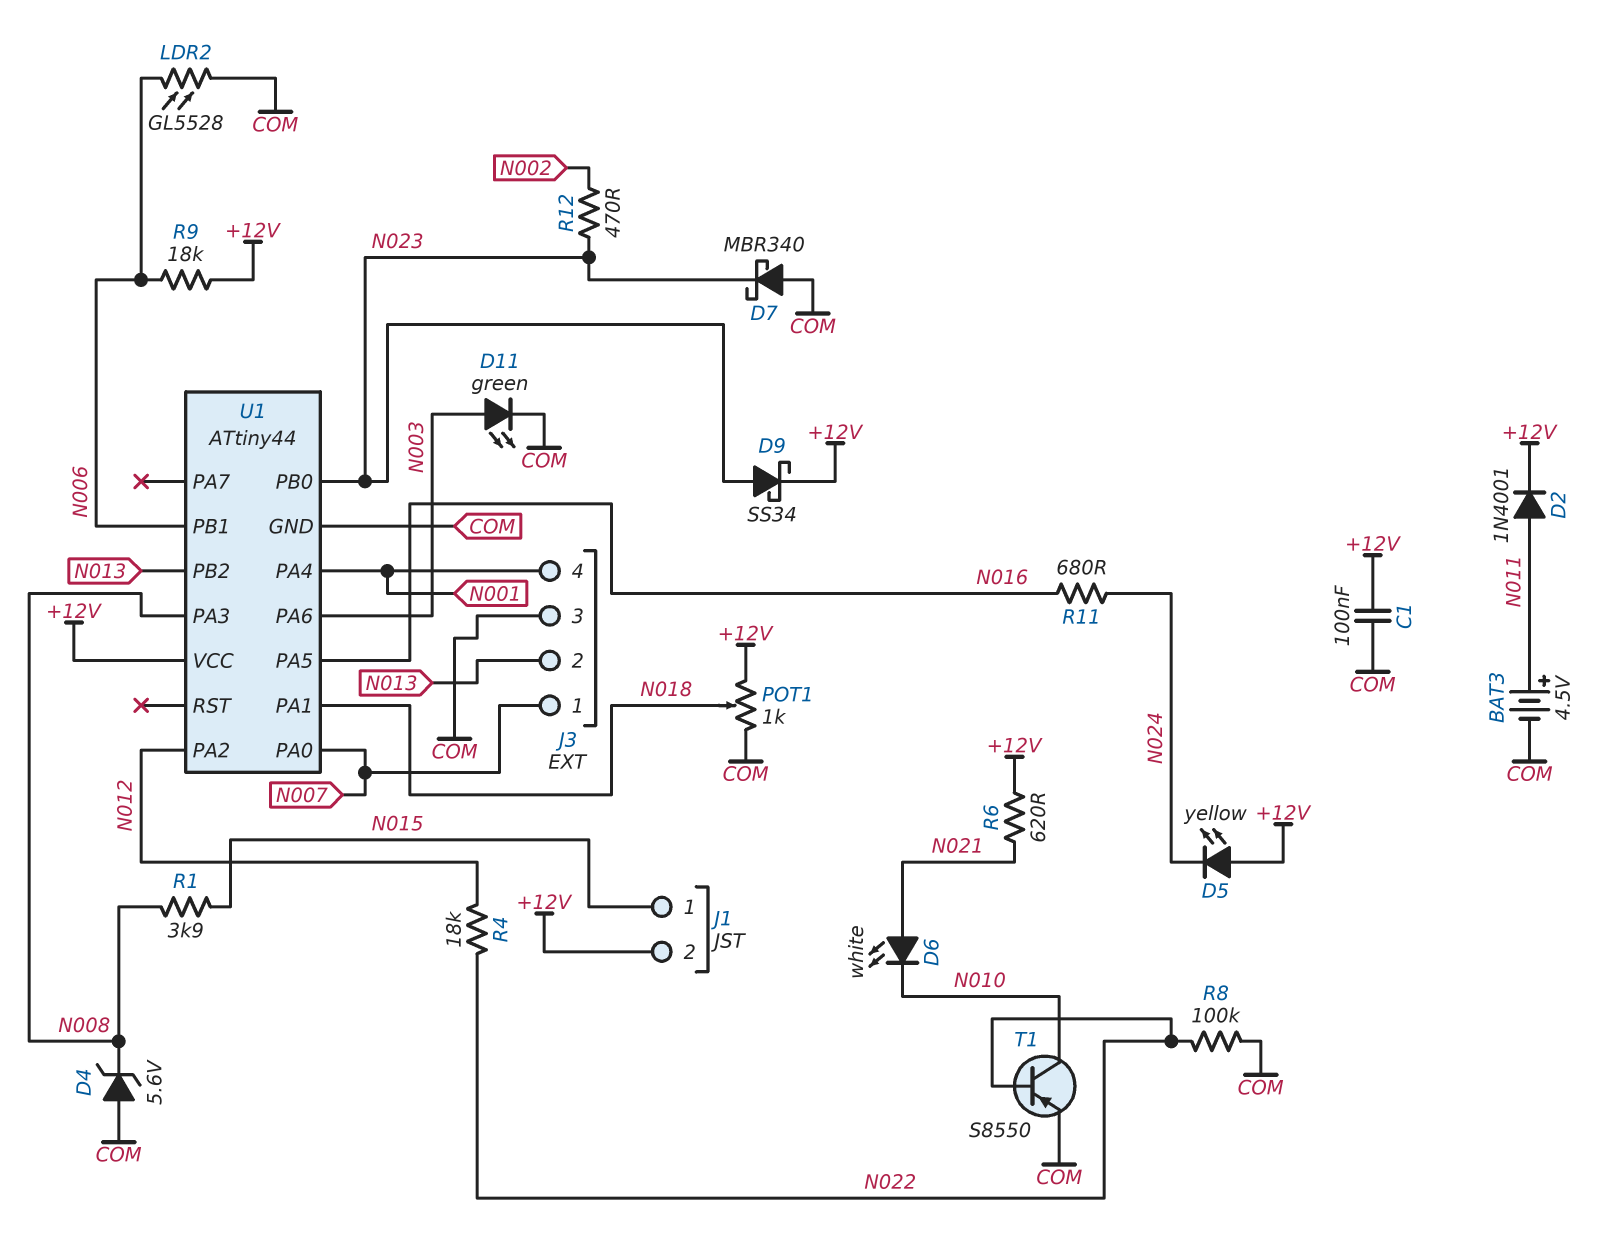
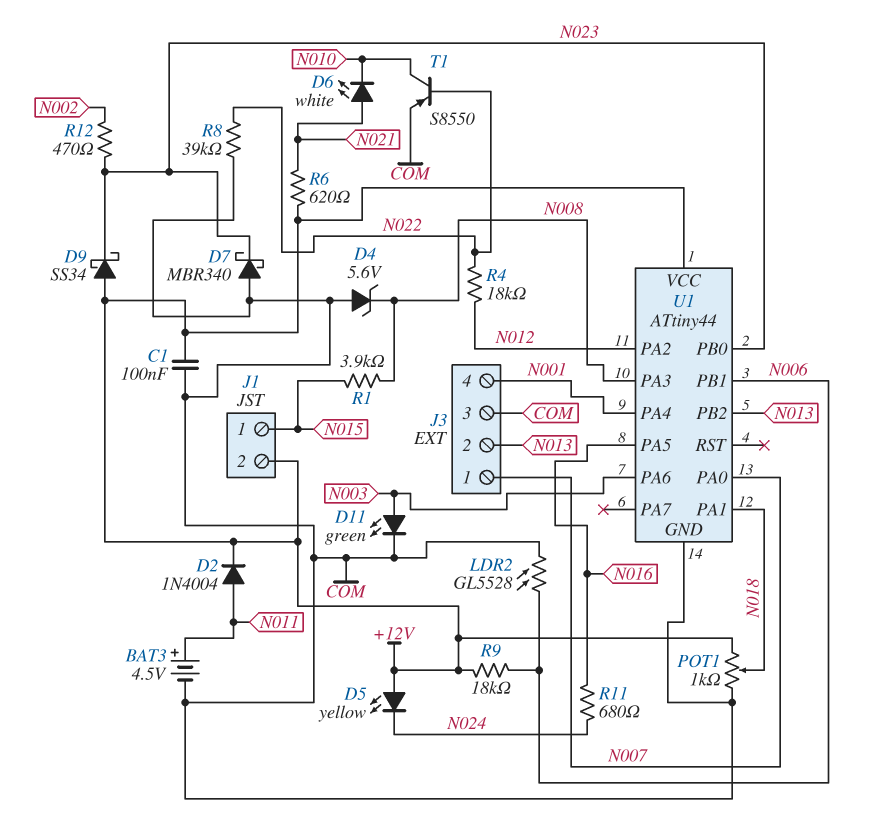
D2: diode 1N4001 (A N011, K +12V) -> diode 1N4004 (A N011, K +12V)
D9: schottky SS34 (A N023, K +12V) -> schottky SS34 (A +12V, K N023)
R8: 100k (COM, N022) -> 39k (COM, N022)

